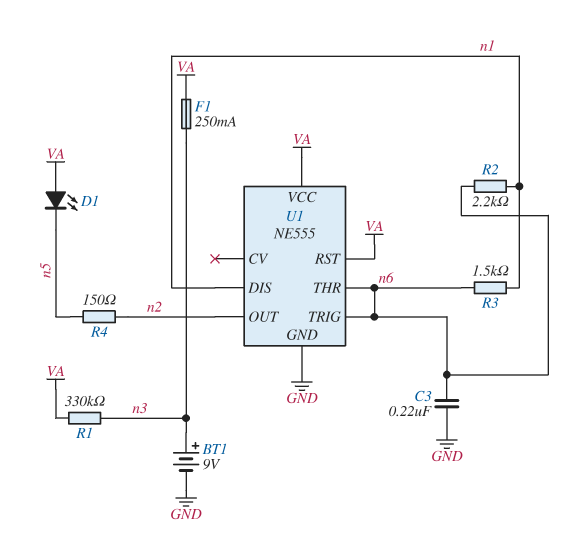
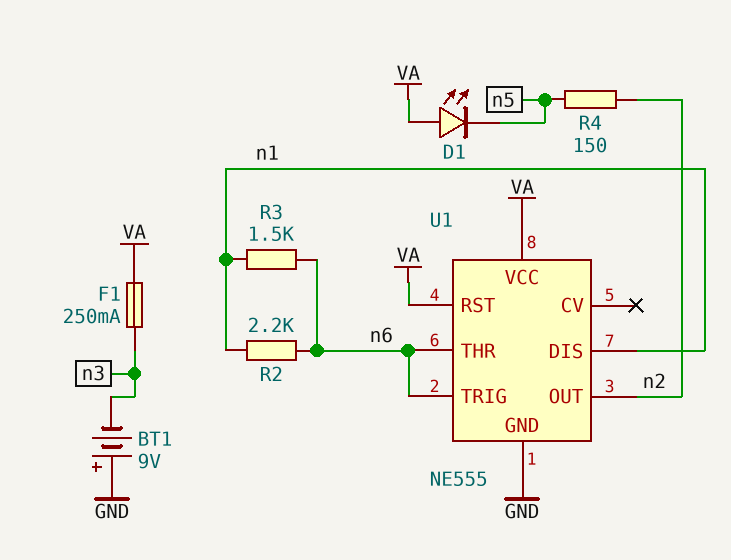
BT1: 9V (plus n3, minus GND) -> 9V (plus GND, minus n3)
C3: 220nF (GND, n6) -> none
R1: 330k (VA, n3) -> none

